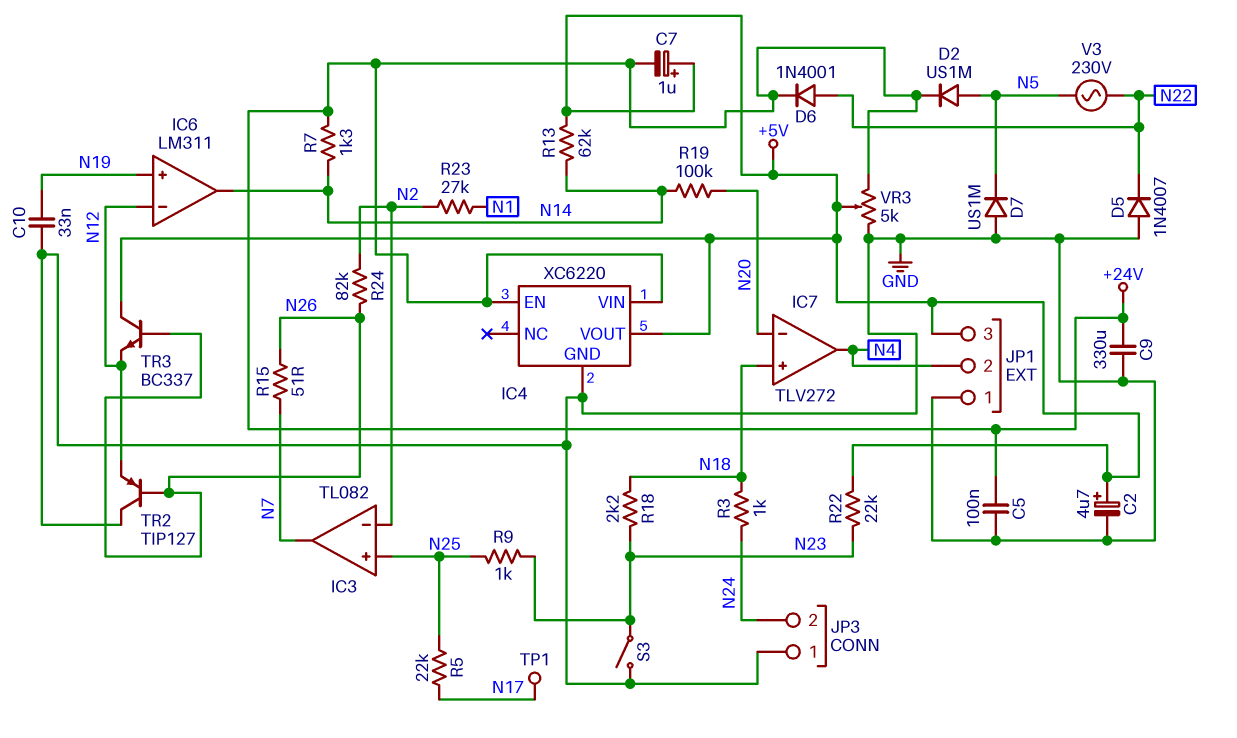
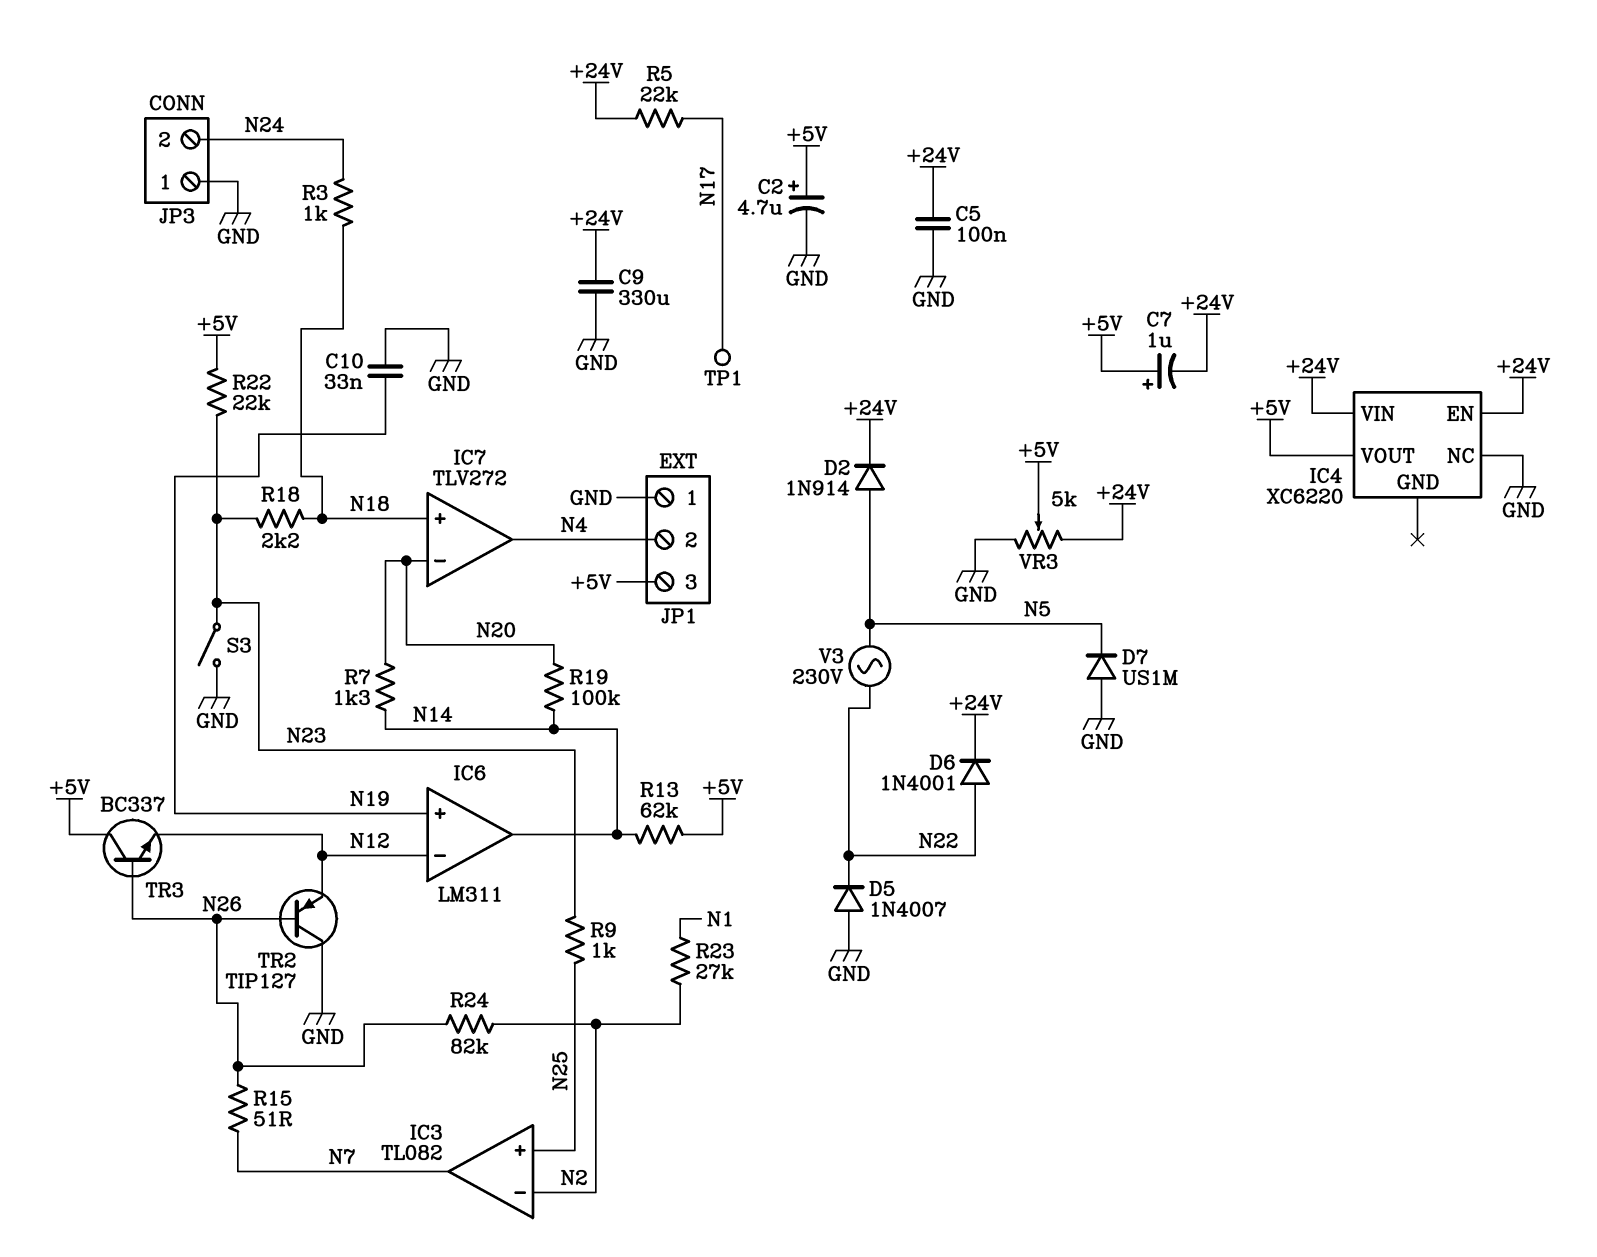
D2: diode US1M (A N5, K +24V) -> diode 1N914 (A N5, K +24V)
IC4 pin GND: GND -> none
IC4 pin NC: none -> GND
R5: 22k (N17, N25) -> 22k (+24V, N17)
R7: 1.3k (+24V, N14) -> 1.3k (N14, N20)

